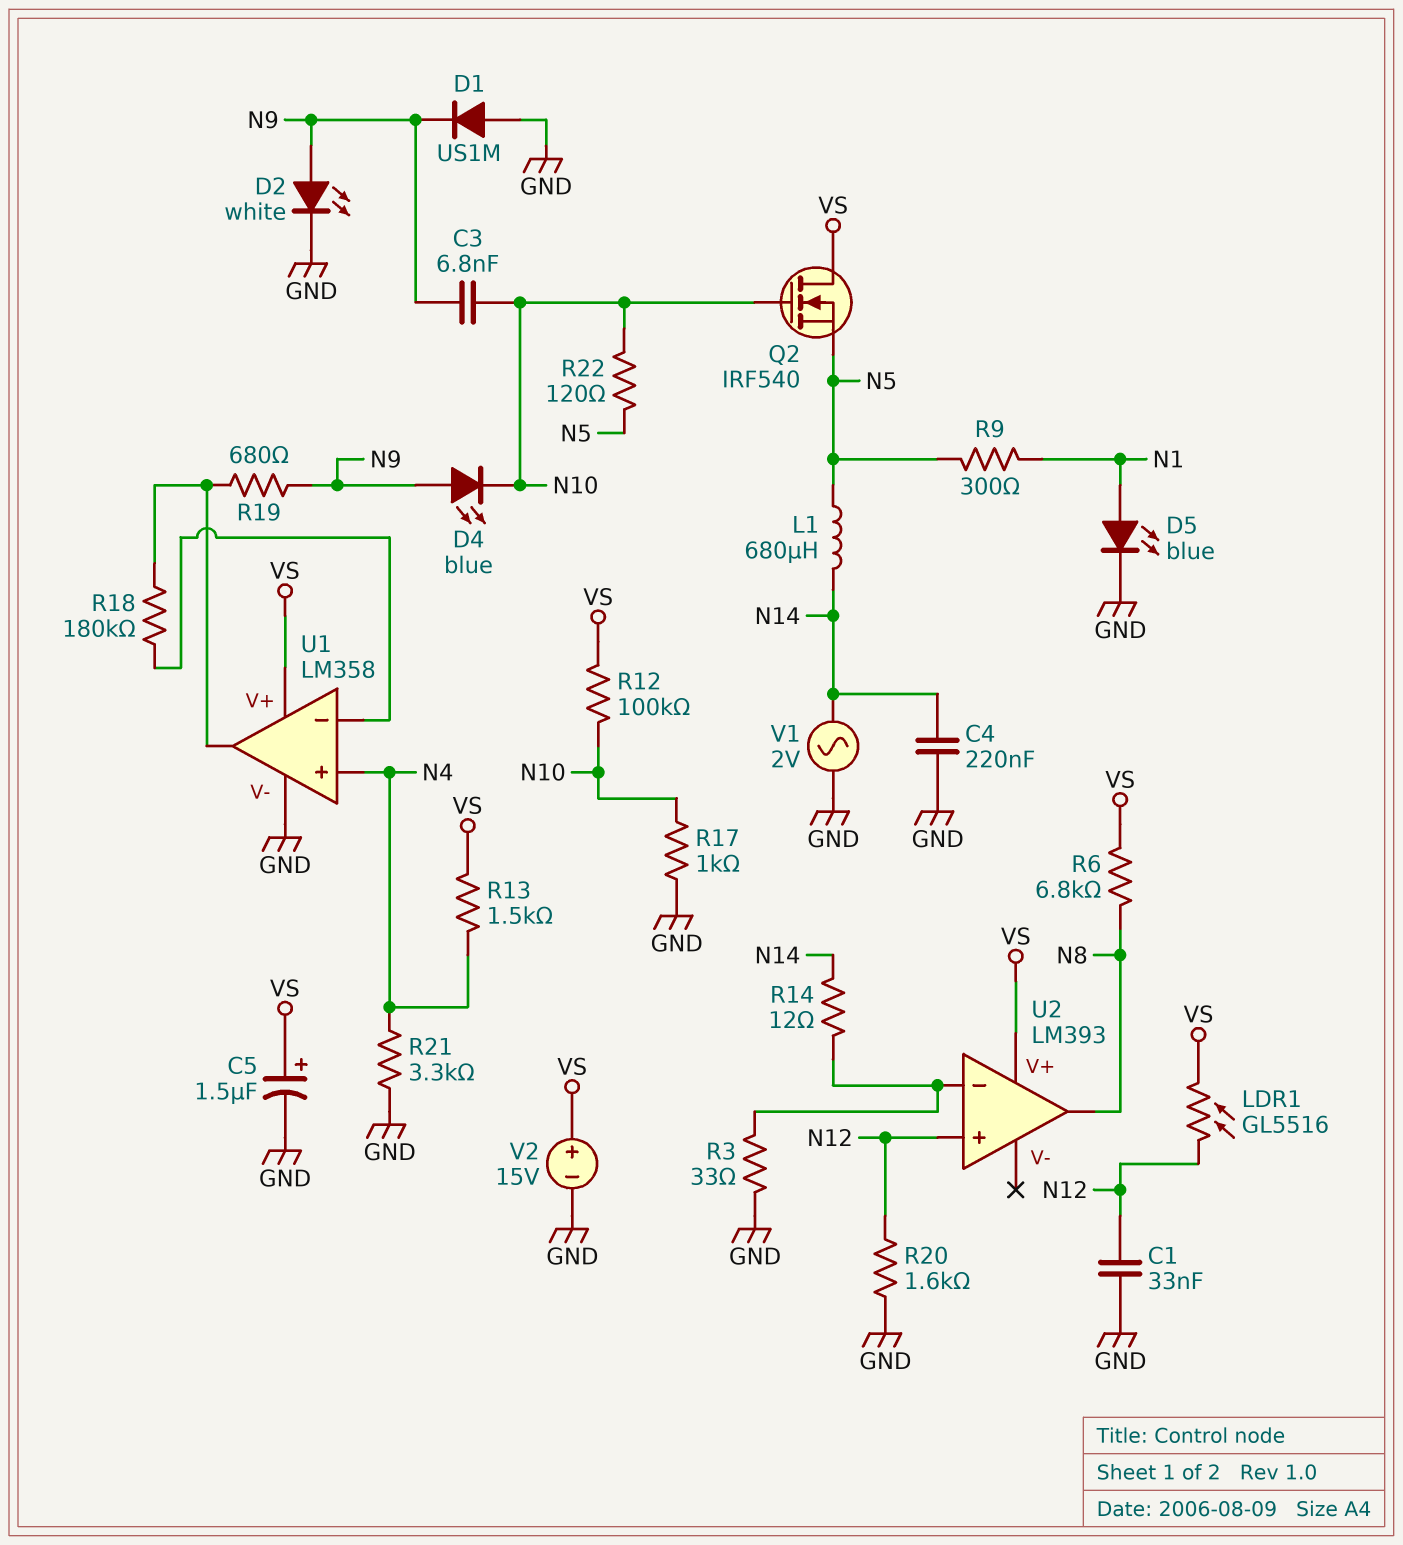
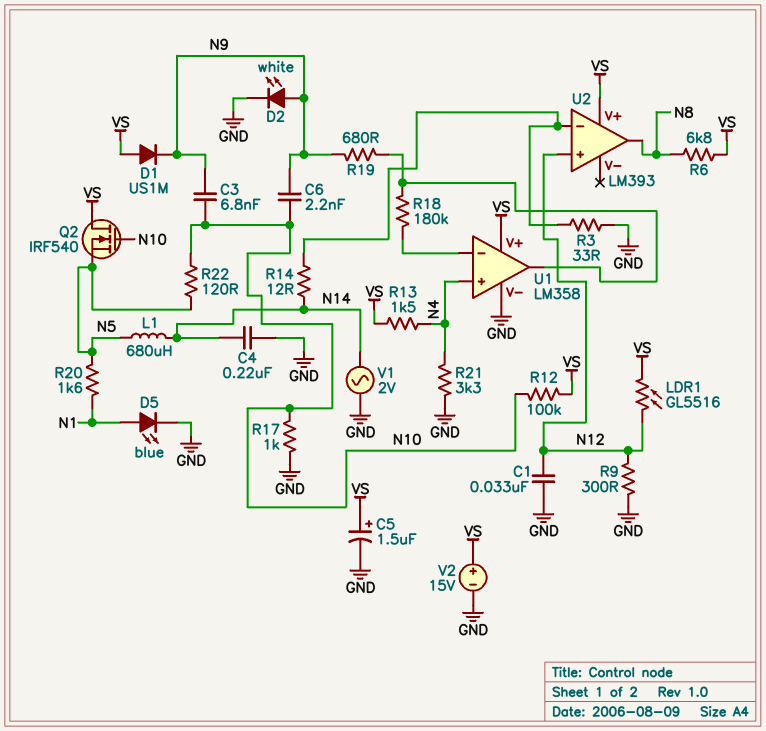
C6: none -> 2.2nF (N9, N10)
D1: diode US1M (A GND, K N9) -> diode US1M (A VS, K N9)
D4: LED blue (A N9, K N10) -> none
R9: 300 (N1, N5) -> 300 (GND, N12)
R20: 1.6k (GND, N12) -> 1.6k (N1, N5)

